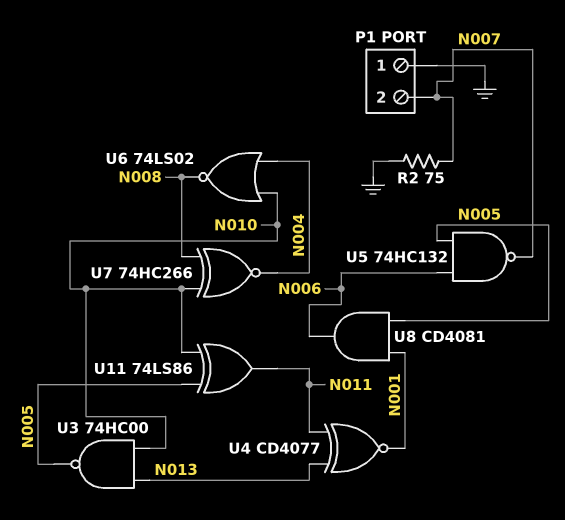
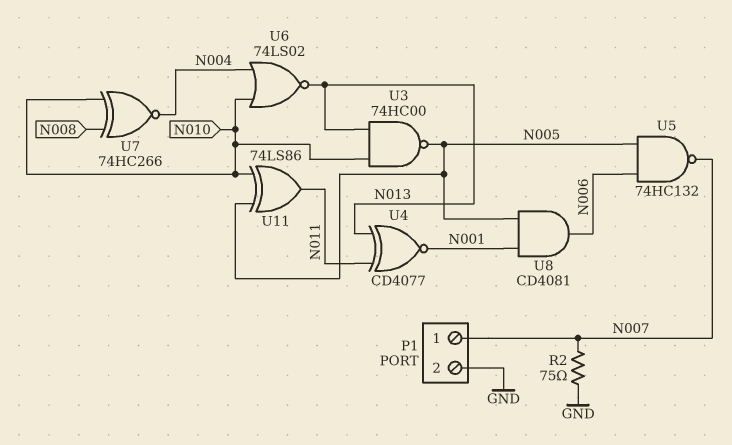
P1 pin 1: GND -> N007
P1 pin 2: N007 -> GND
U6: NOR 74LS02 (in N004, in N010, out N008) -> NOR 74LS02 (in N004, in N010, out N013)

